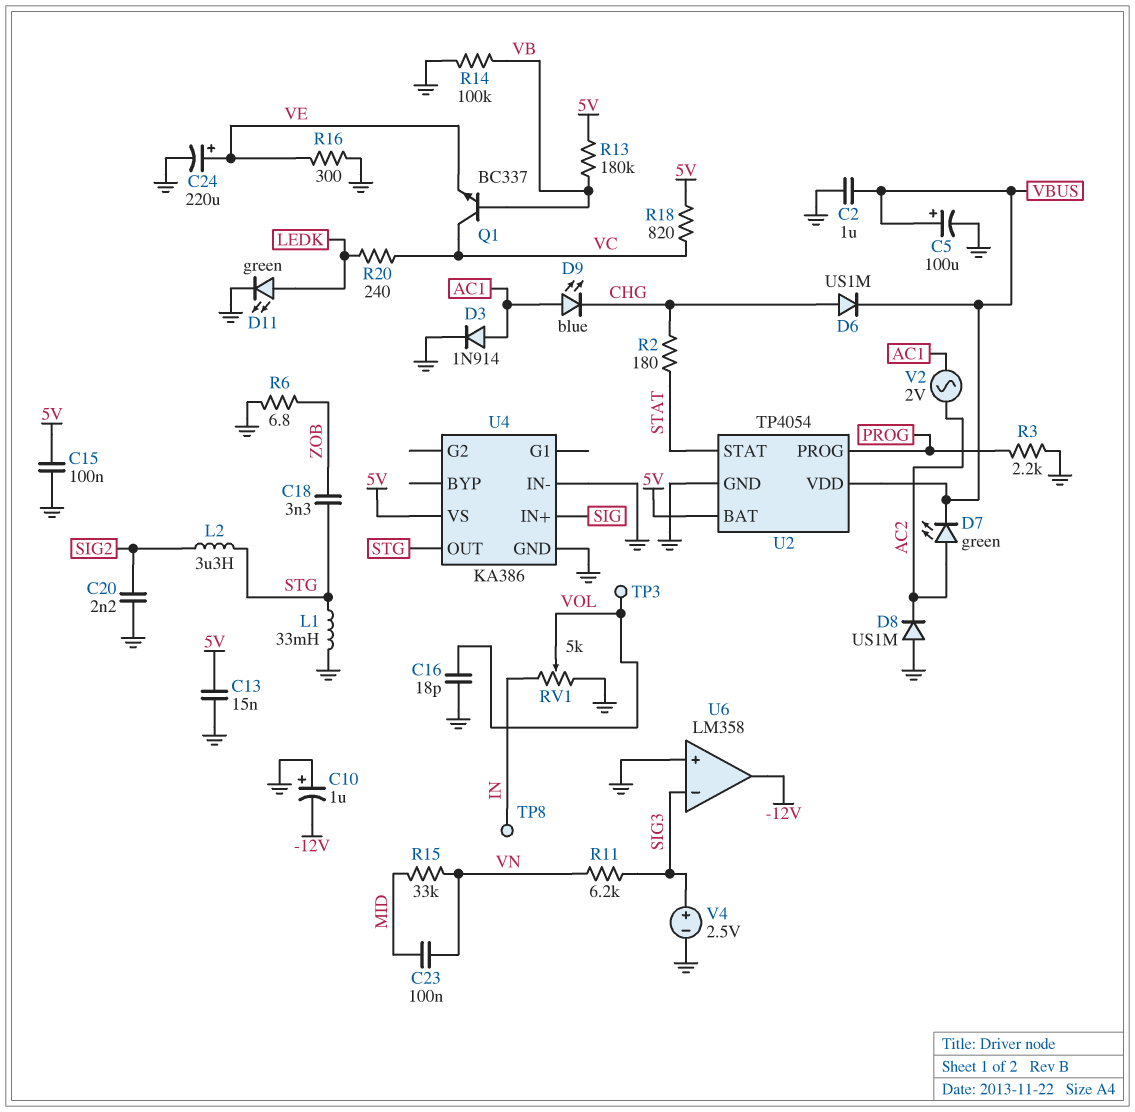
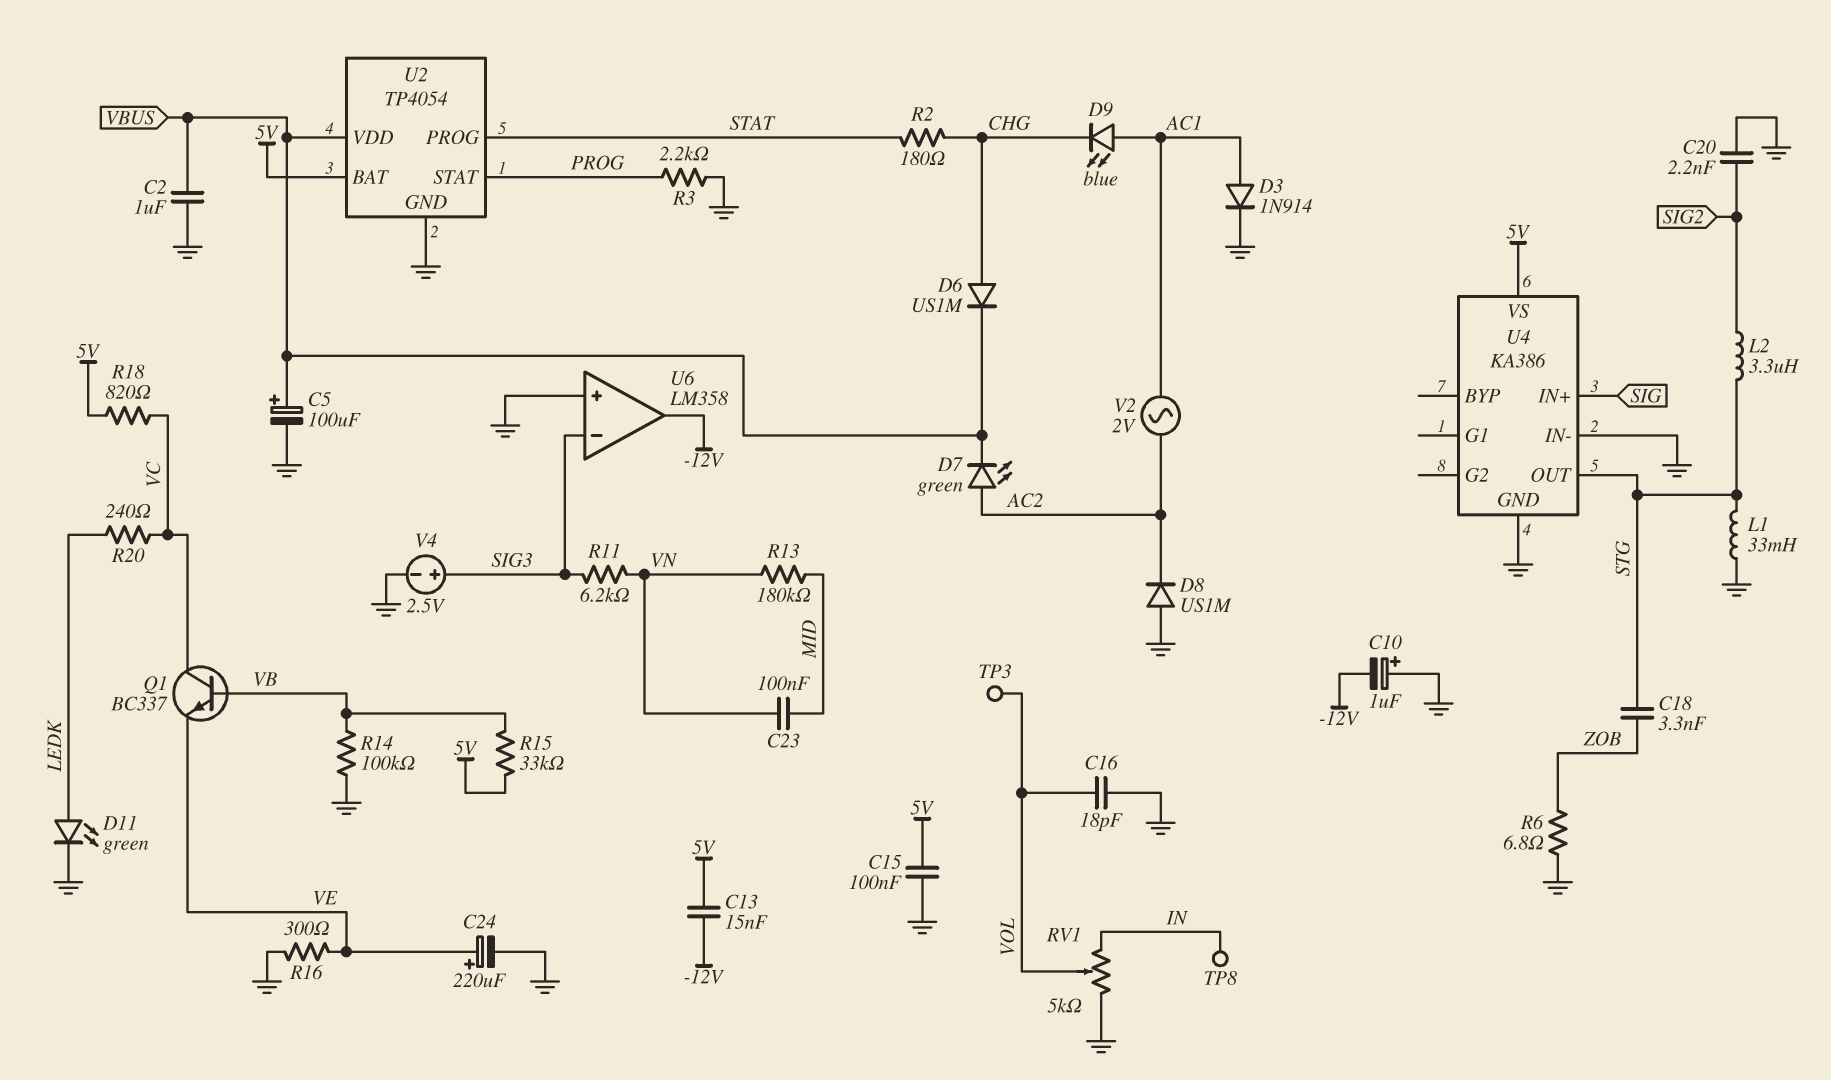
C13: 15nF (5V, GND) -> 15nF (-12V, 5V)
R13: 180k (5V, VB) -> 180k (MID, VN)
R15: 33k (MID, VN) -> 33k (5V, VB)
U2 pin PROG: PROG -> STAT
U2 pin STAT: STAT -> PROG

